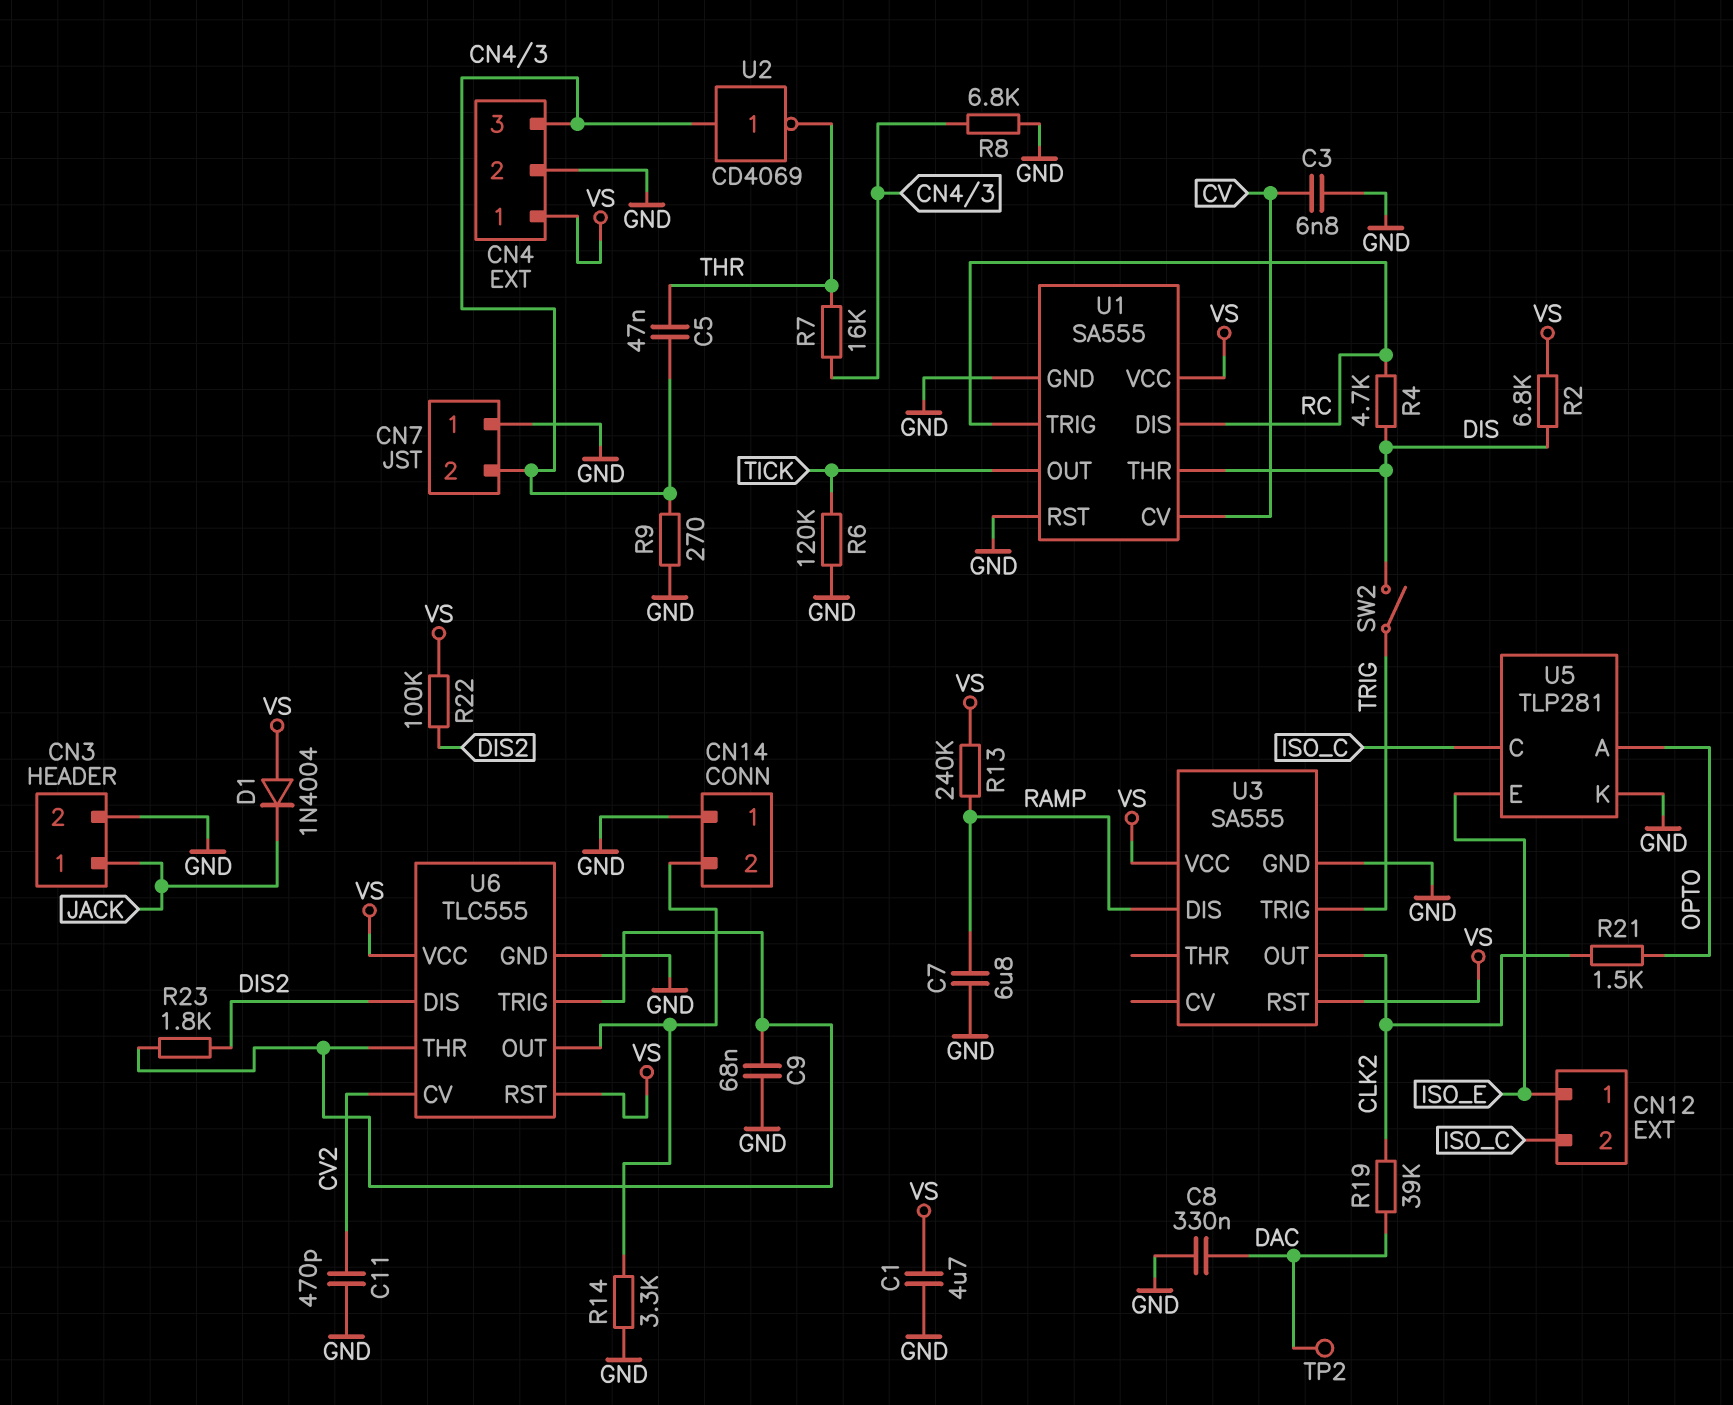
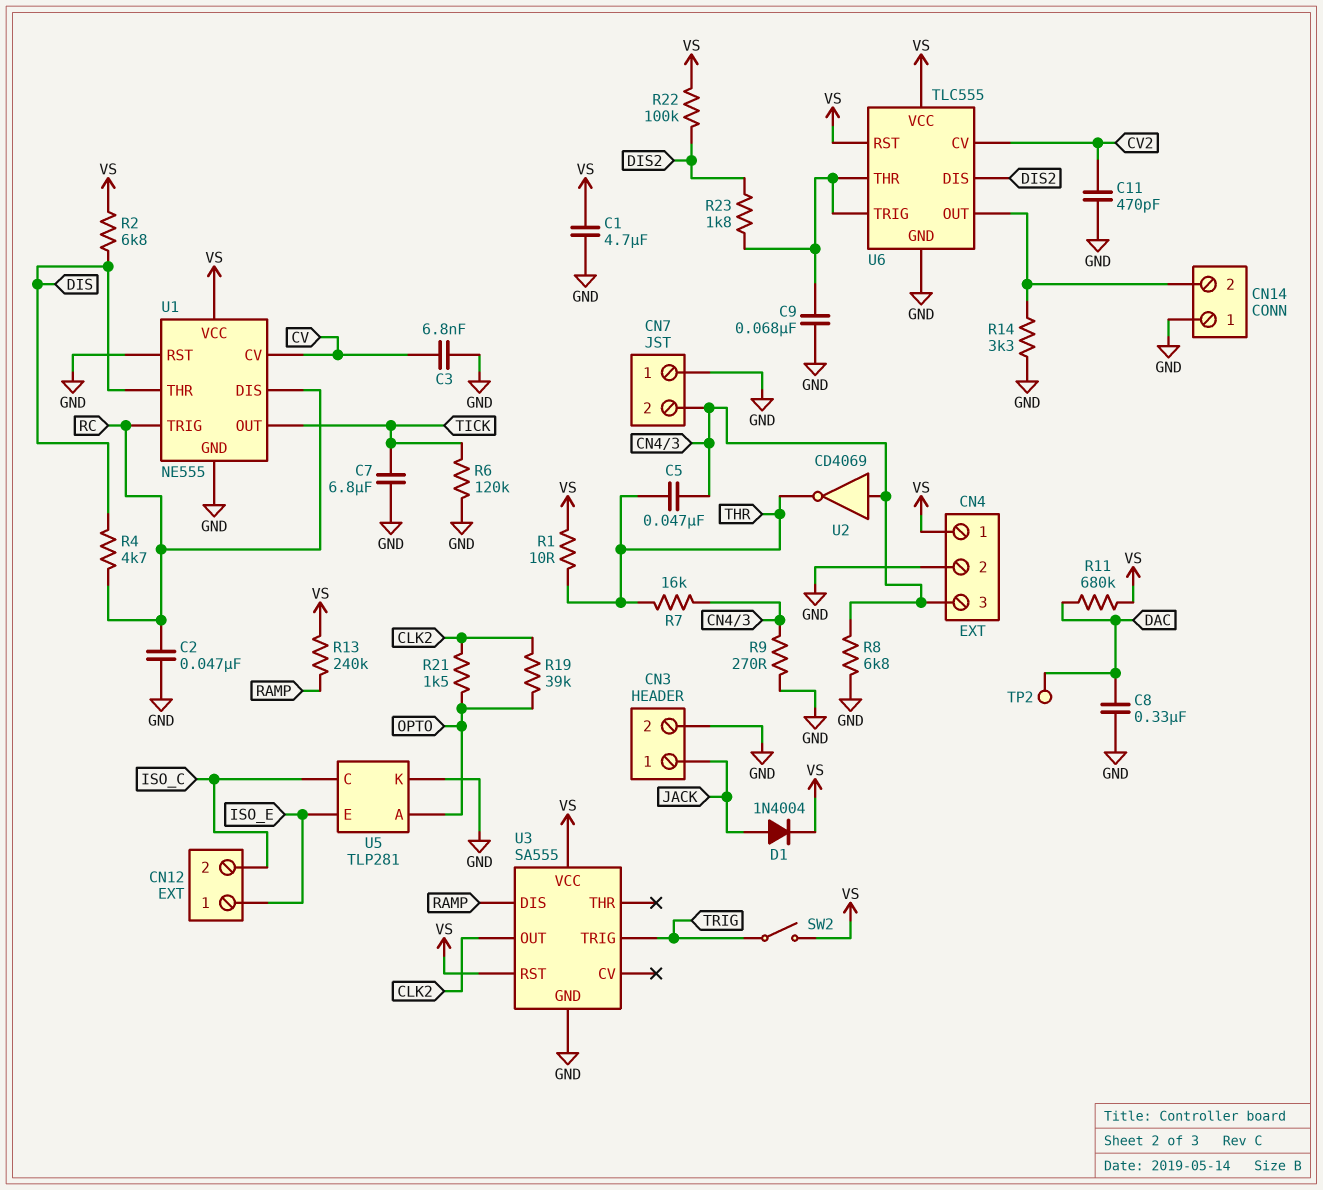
C2: none -> 47nF (GND, RC)
C7: 6.8uF (GND, RAMP) -> 6.8uF (GND, TICK)
D1: diode 1N4004 (A VS, K JACK) -> diode 1N4004 (A JACK, K VS)
R1: none -> 10 (THR, VS)
R11: none -> 680k (DAC, VS)
R19: 39k (CLK2, DAC) -> 39k (CLK2, OPTO)
SW2: switch (DIS, TRIG) -> switch (TRIG, VS)
U1: SA555 -> NE555

